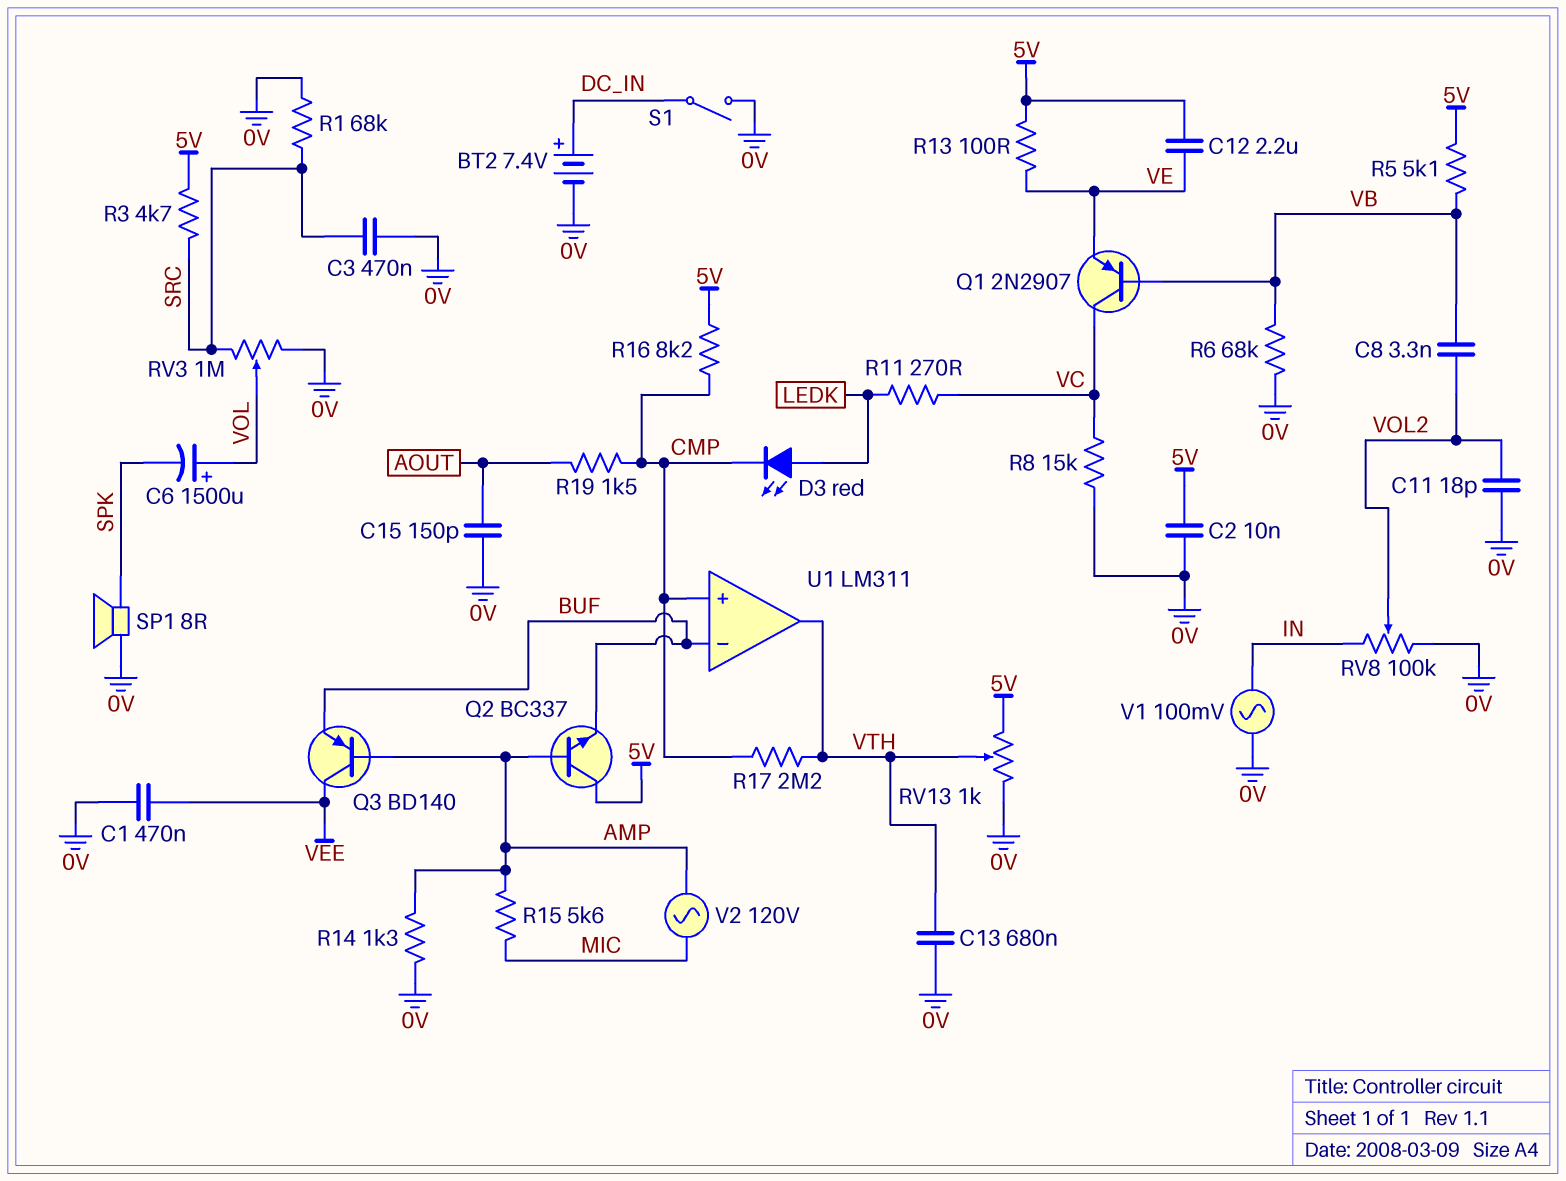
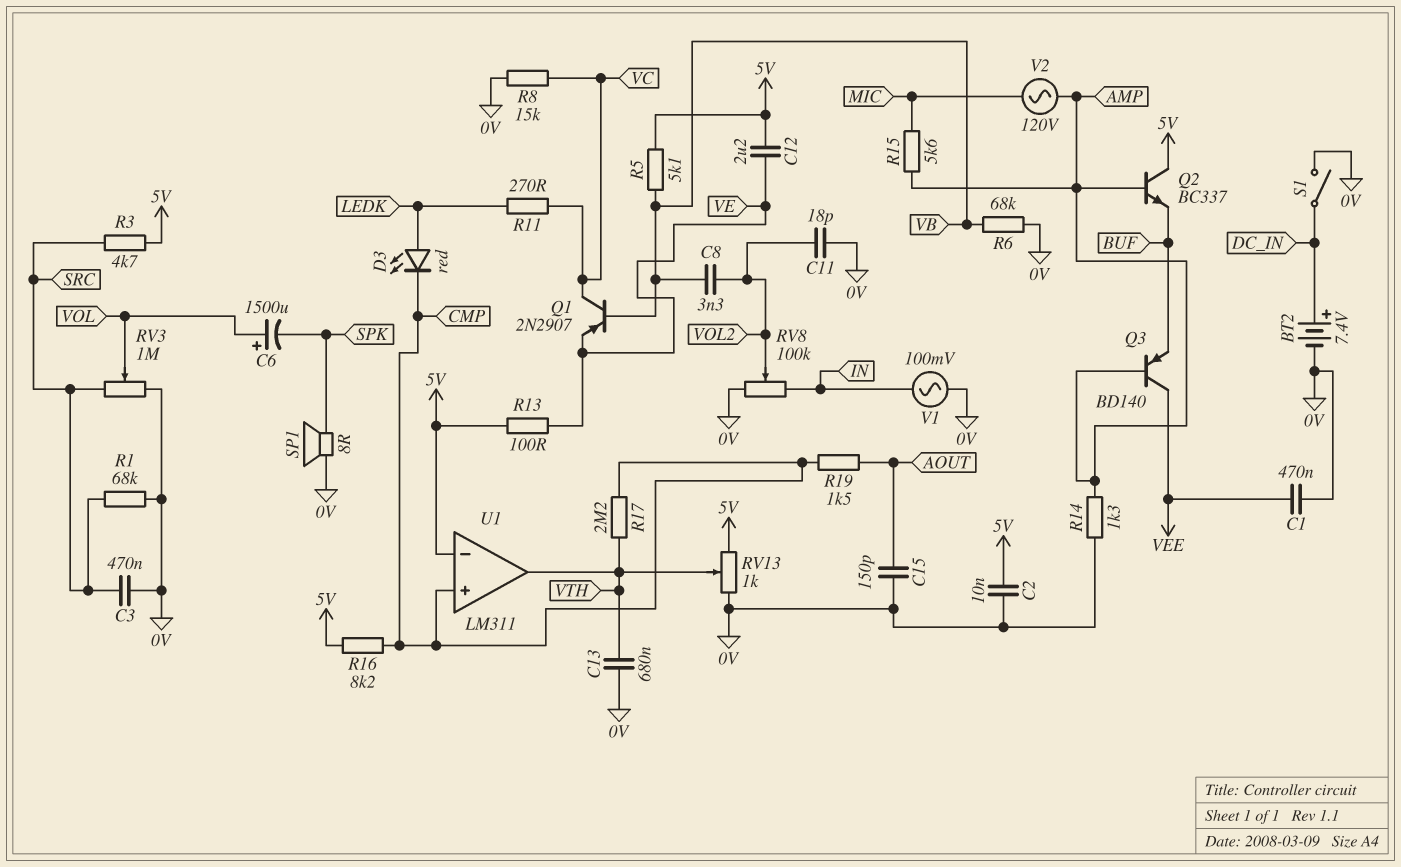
U1 pin in-: BUF -> 5V

